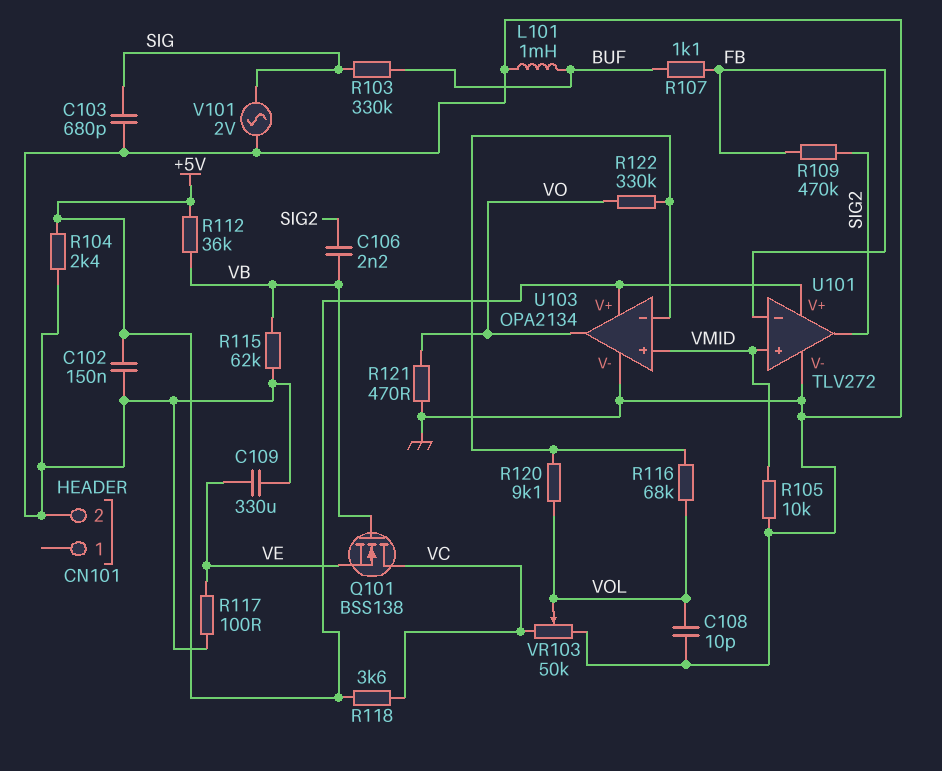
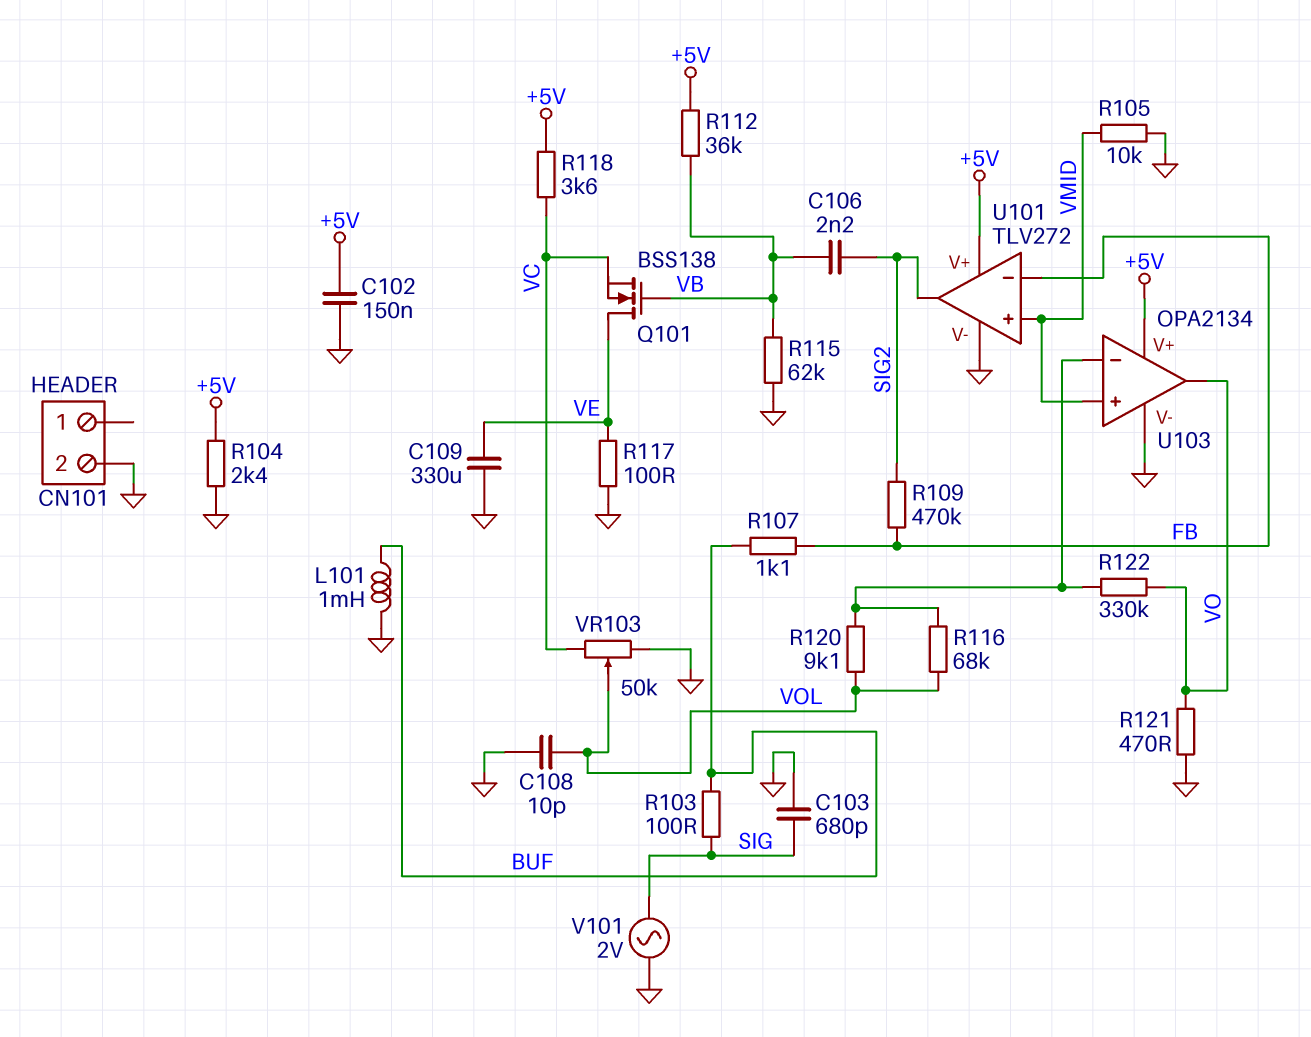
Q101: NMOS BSS138 (G VB, D VC, S VE) -> NMOS BSS138 (G VB, D VE, S VC)
R103: 330k (BUF, SIG) -> 100 (BUF, SIG)

